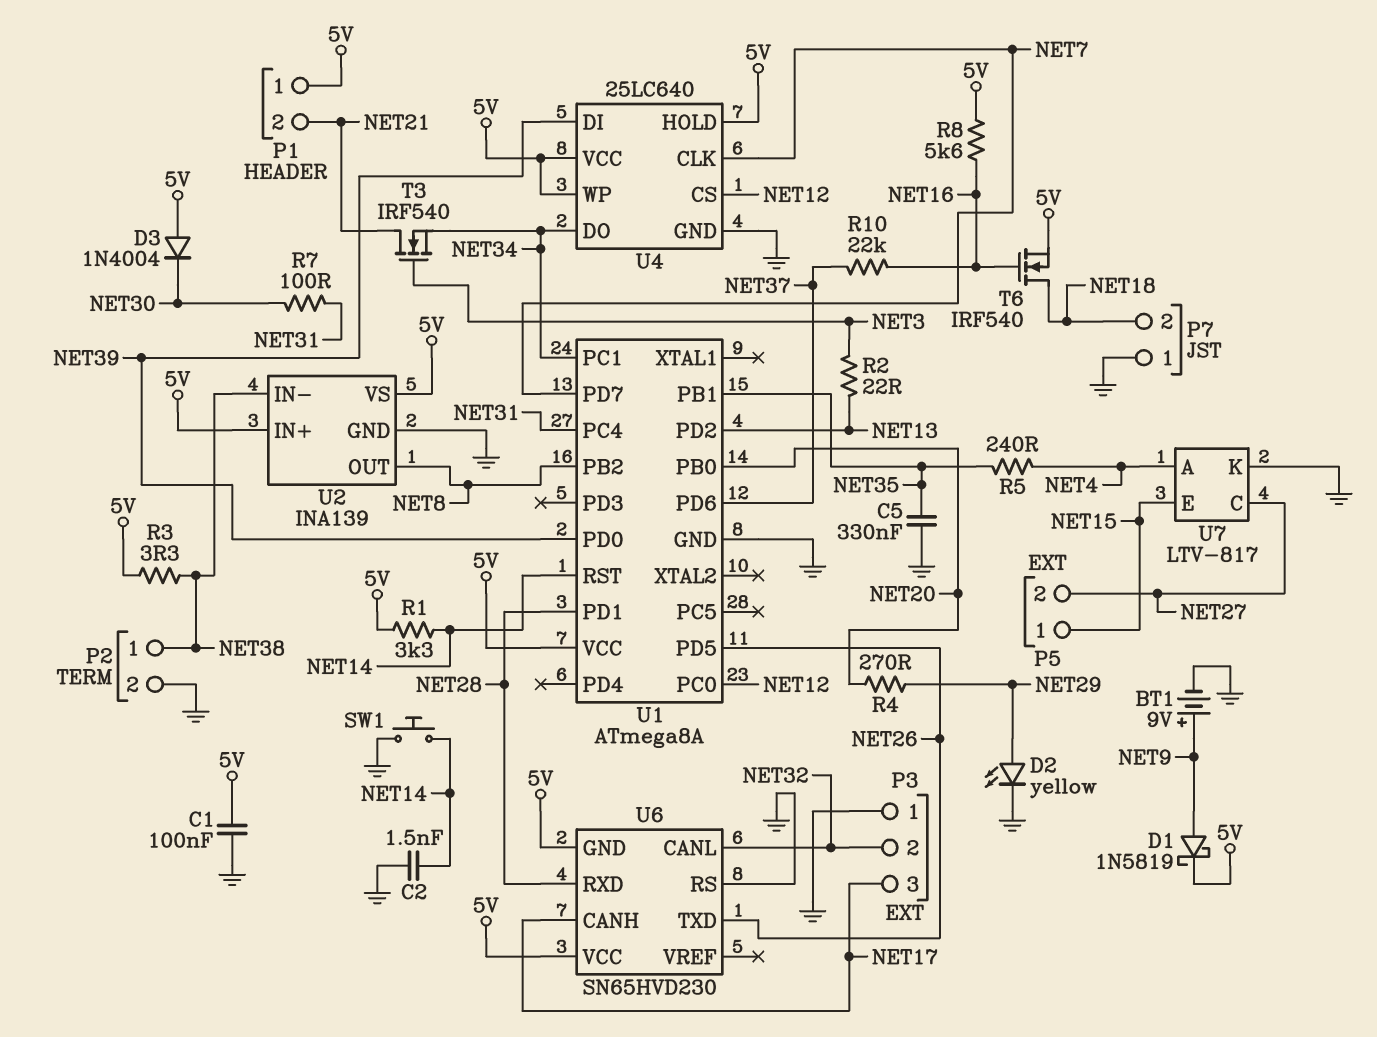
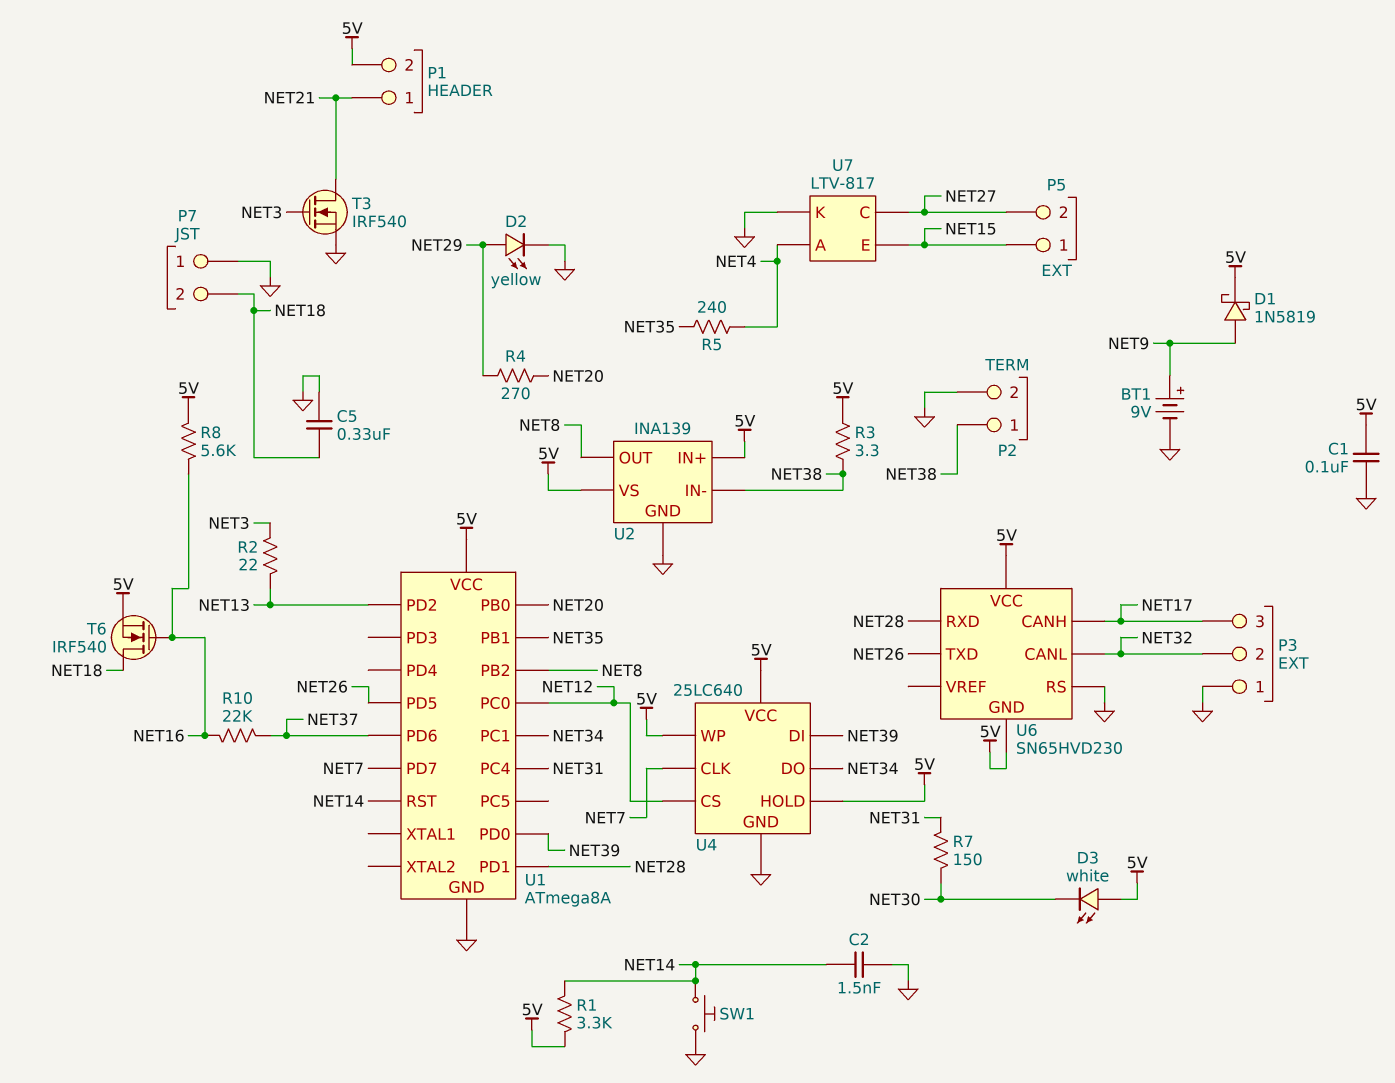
C5: 330nF (GND, NET35) -> 330nF (GND, NET18)
D3: diode 1N4004 (A 5V, K NET30) -> LED white (A 5V, K NET30)
P1 pin 1: 5V -> NET21
P1 pin 2: NET21 -> 5V
R7: 100 (NET30, NET31) -> 150 (NET30, NET31)
T3: NMOS IRF540 (G NET3, D NET21, S NET34) -> NMOS IRF540 (G NET3, D NET21, S GND)

